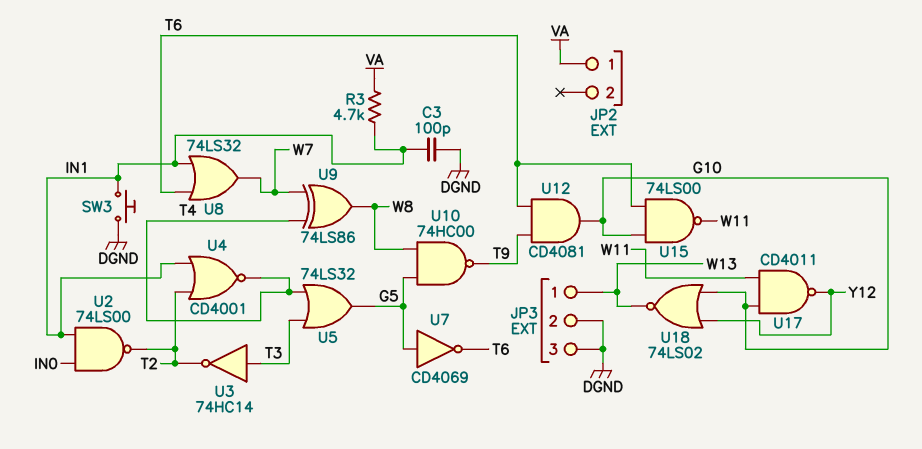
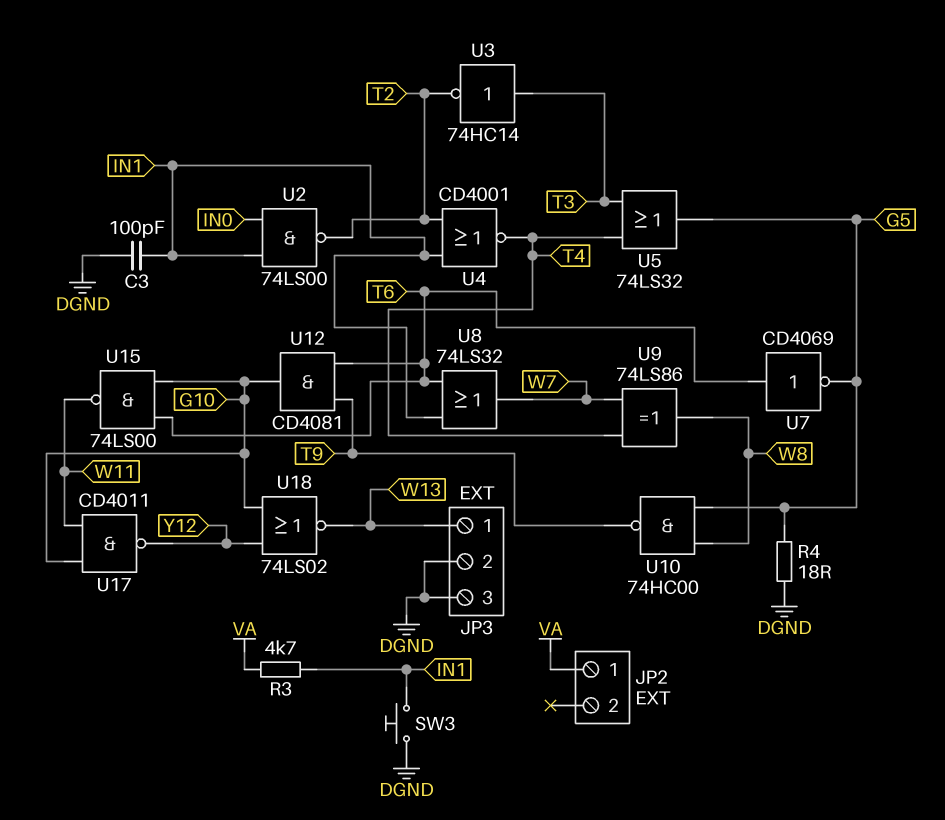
R4: none -> 18 (DGND, G5)
U7: NOT CD4069 (in G5, out T6) -> NOT CD4069 (in T6, out G5)

